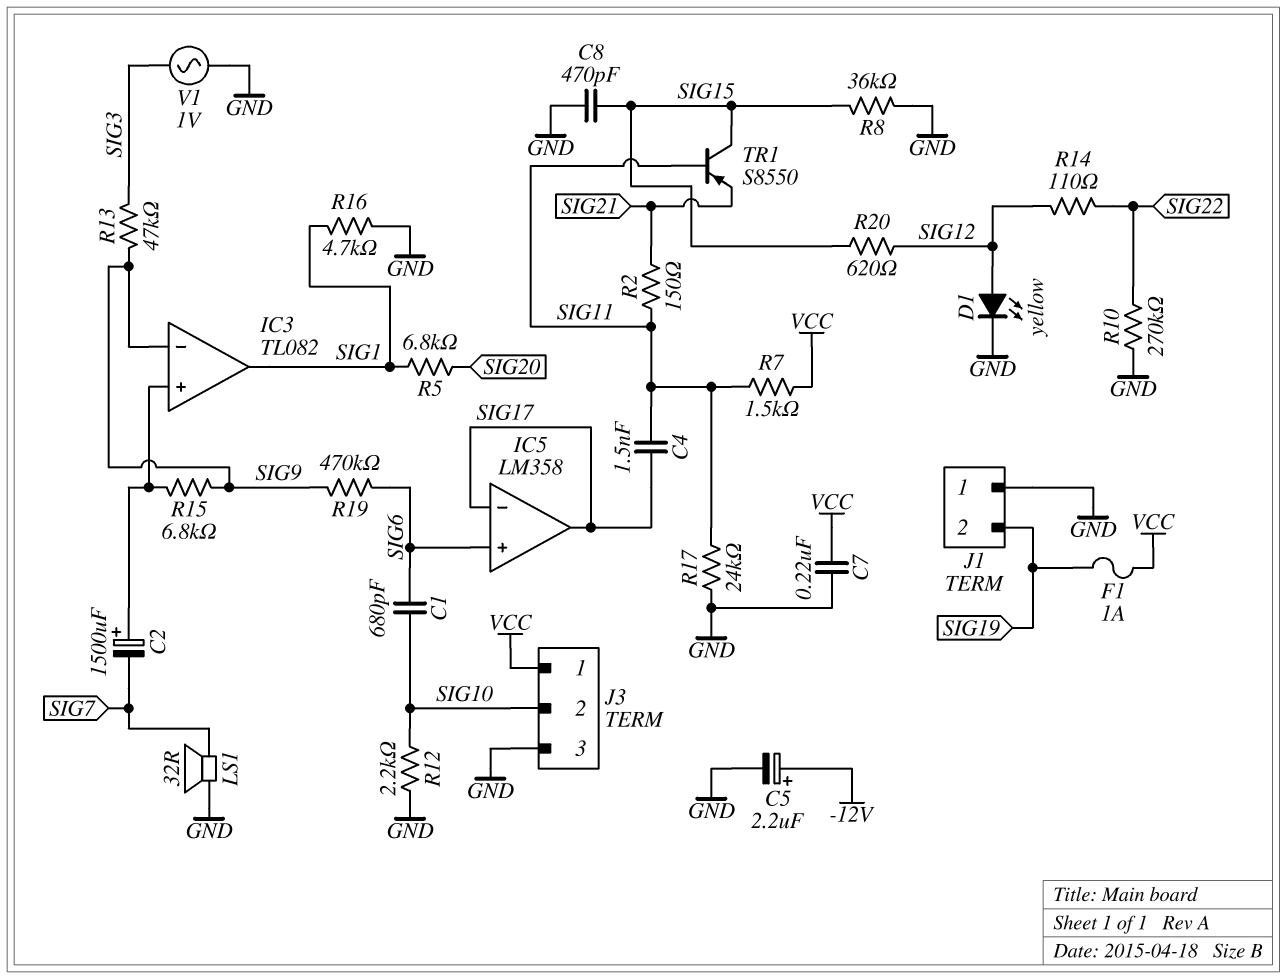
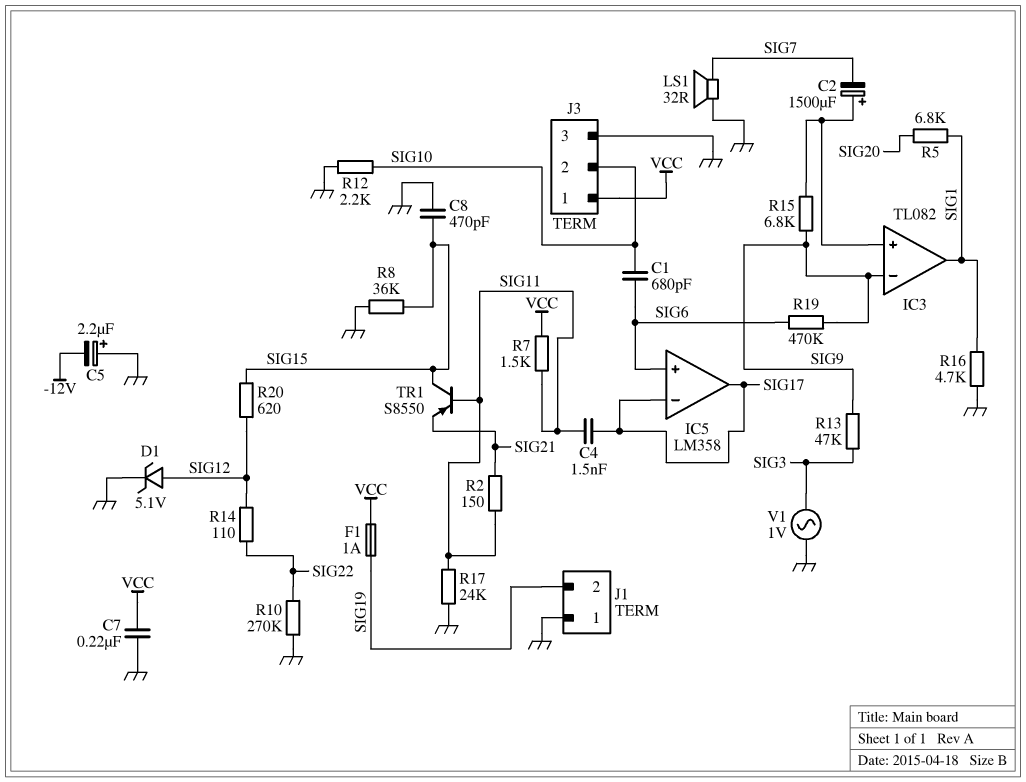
C5: 2.2uF (plus -12V, minus GND) -> 2.2uF (plus GND, minus -12V)
D1: LED yellow (A SIG12, K GND) -> zener 5.1V (A SIG12, K GND)

